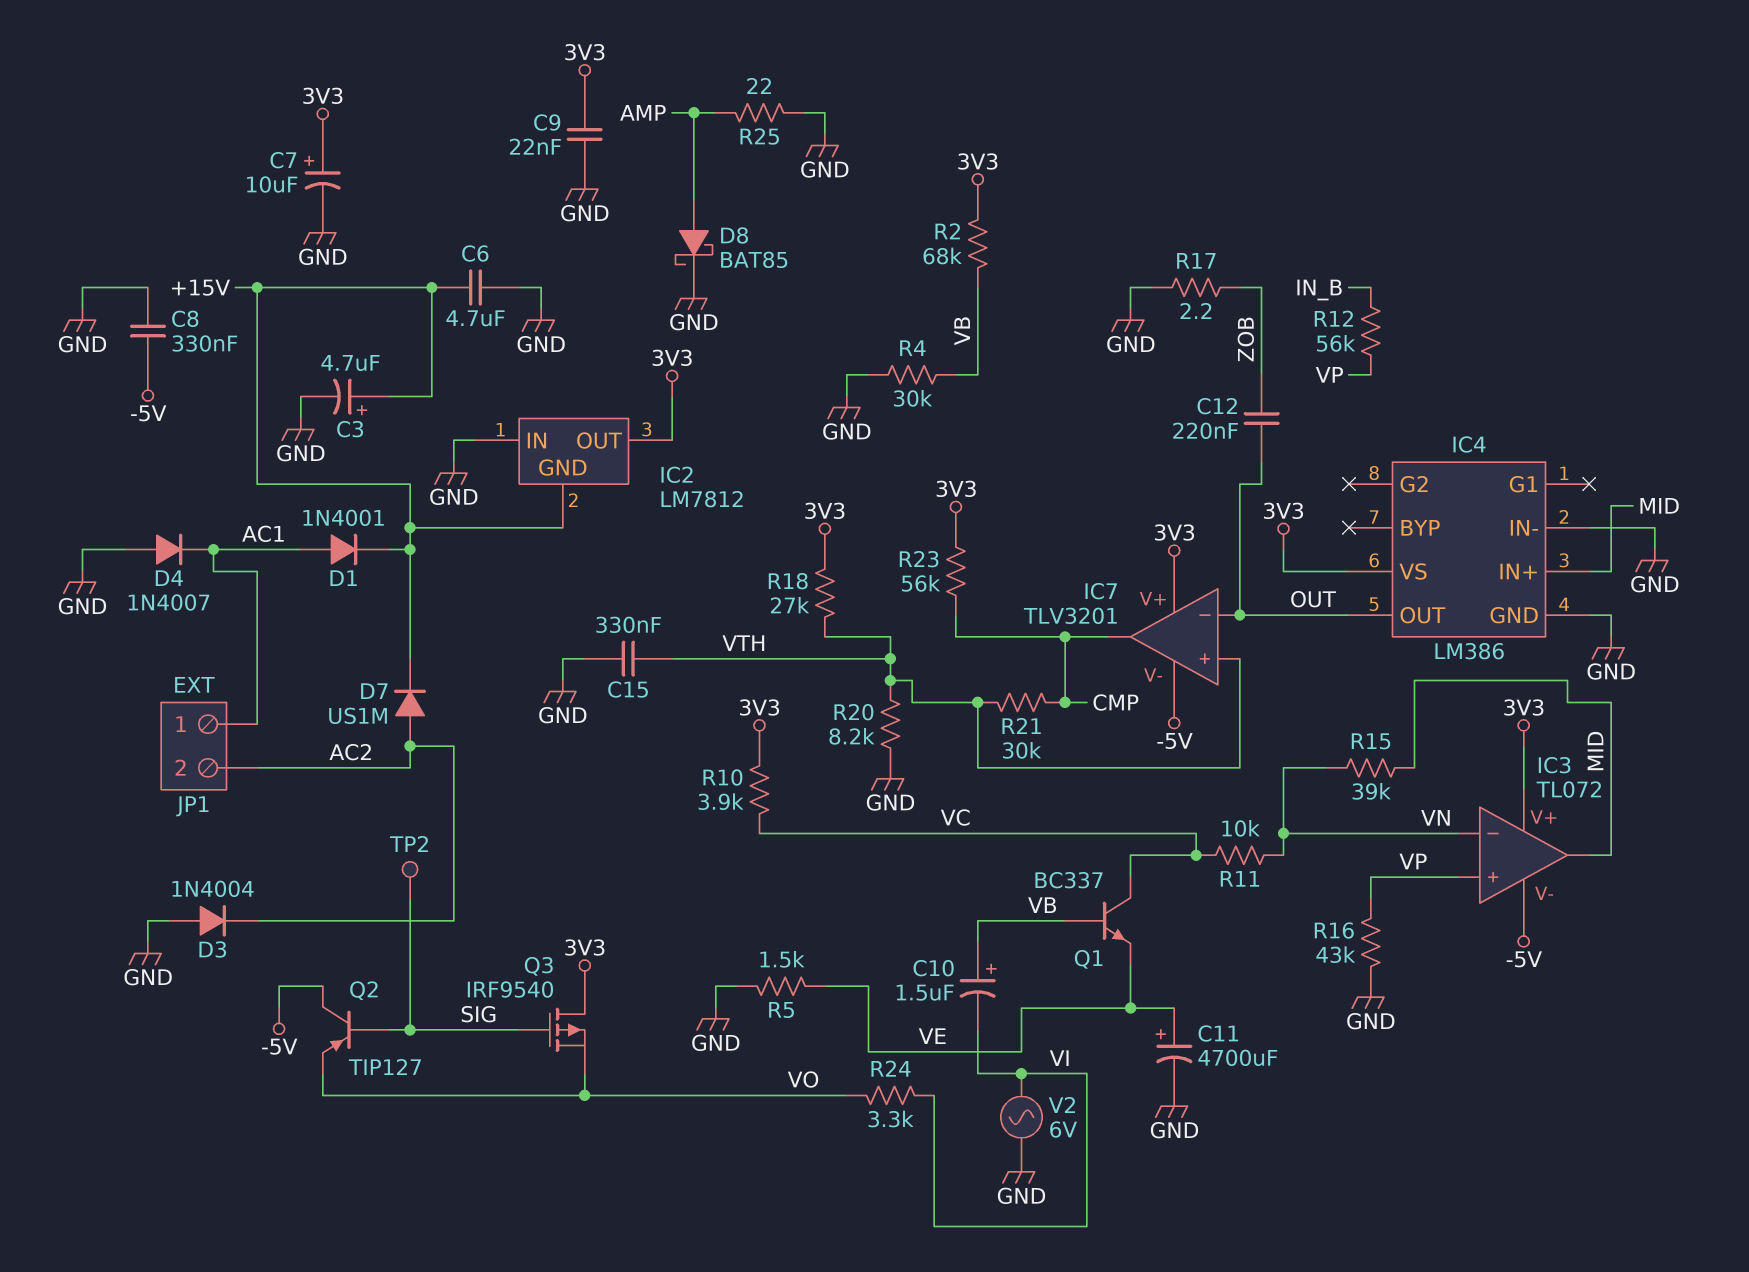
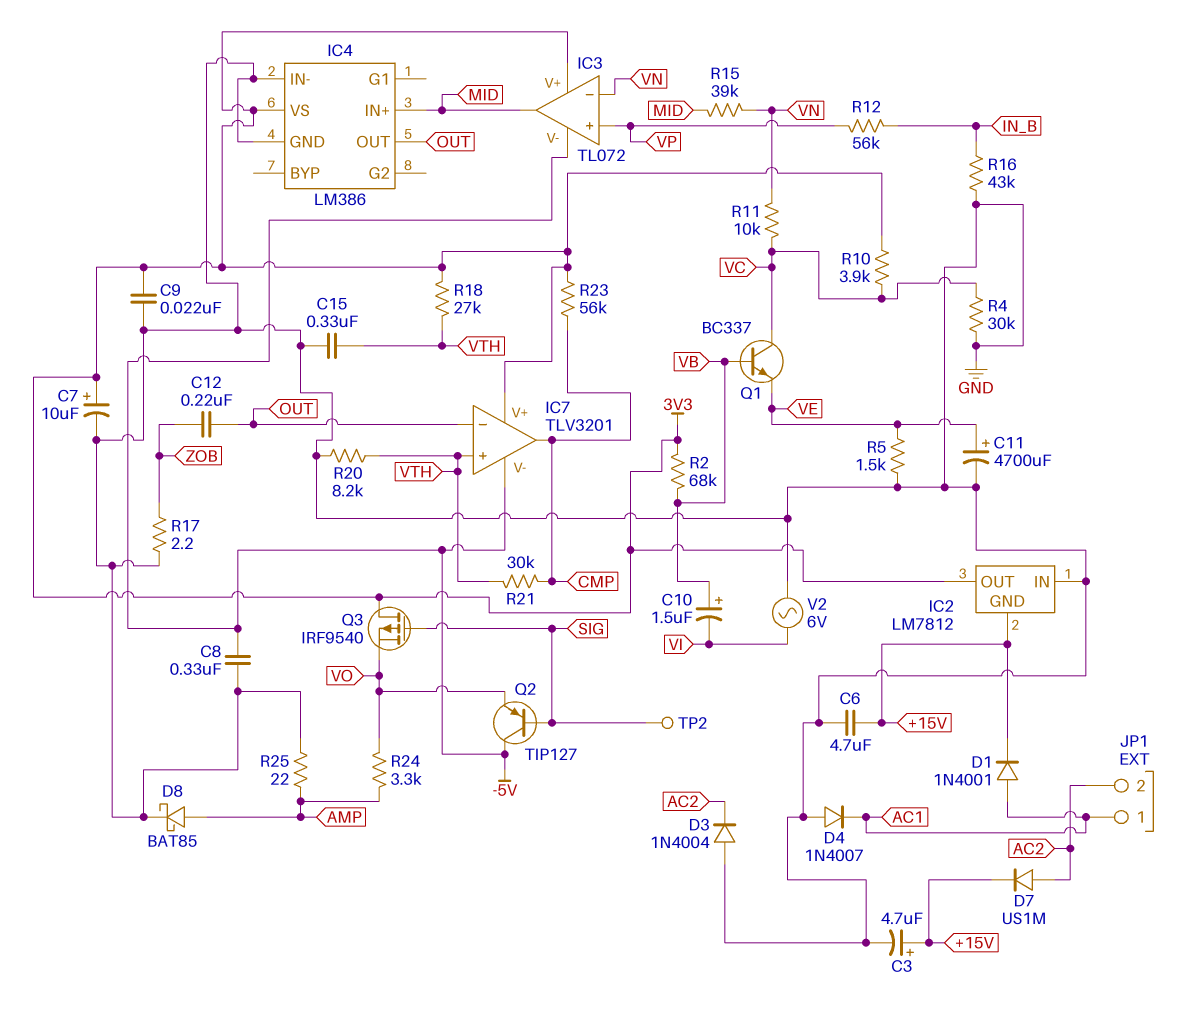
R4: 30k (GND, VB) -> 30k (GND, VC)
R16: 43k (GND, VP) -> 43k (GND, IN_B)
R24: 3.3k (VI, VO) -> 3.3k (AMP, VO)

